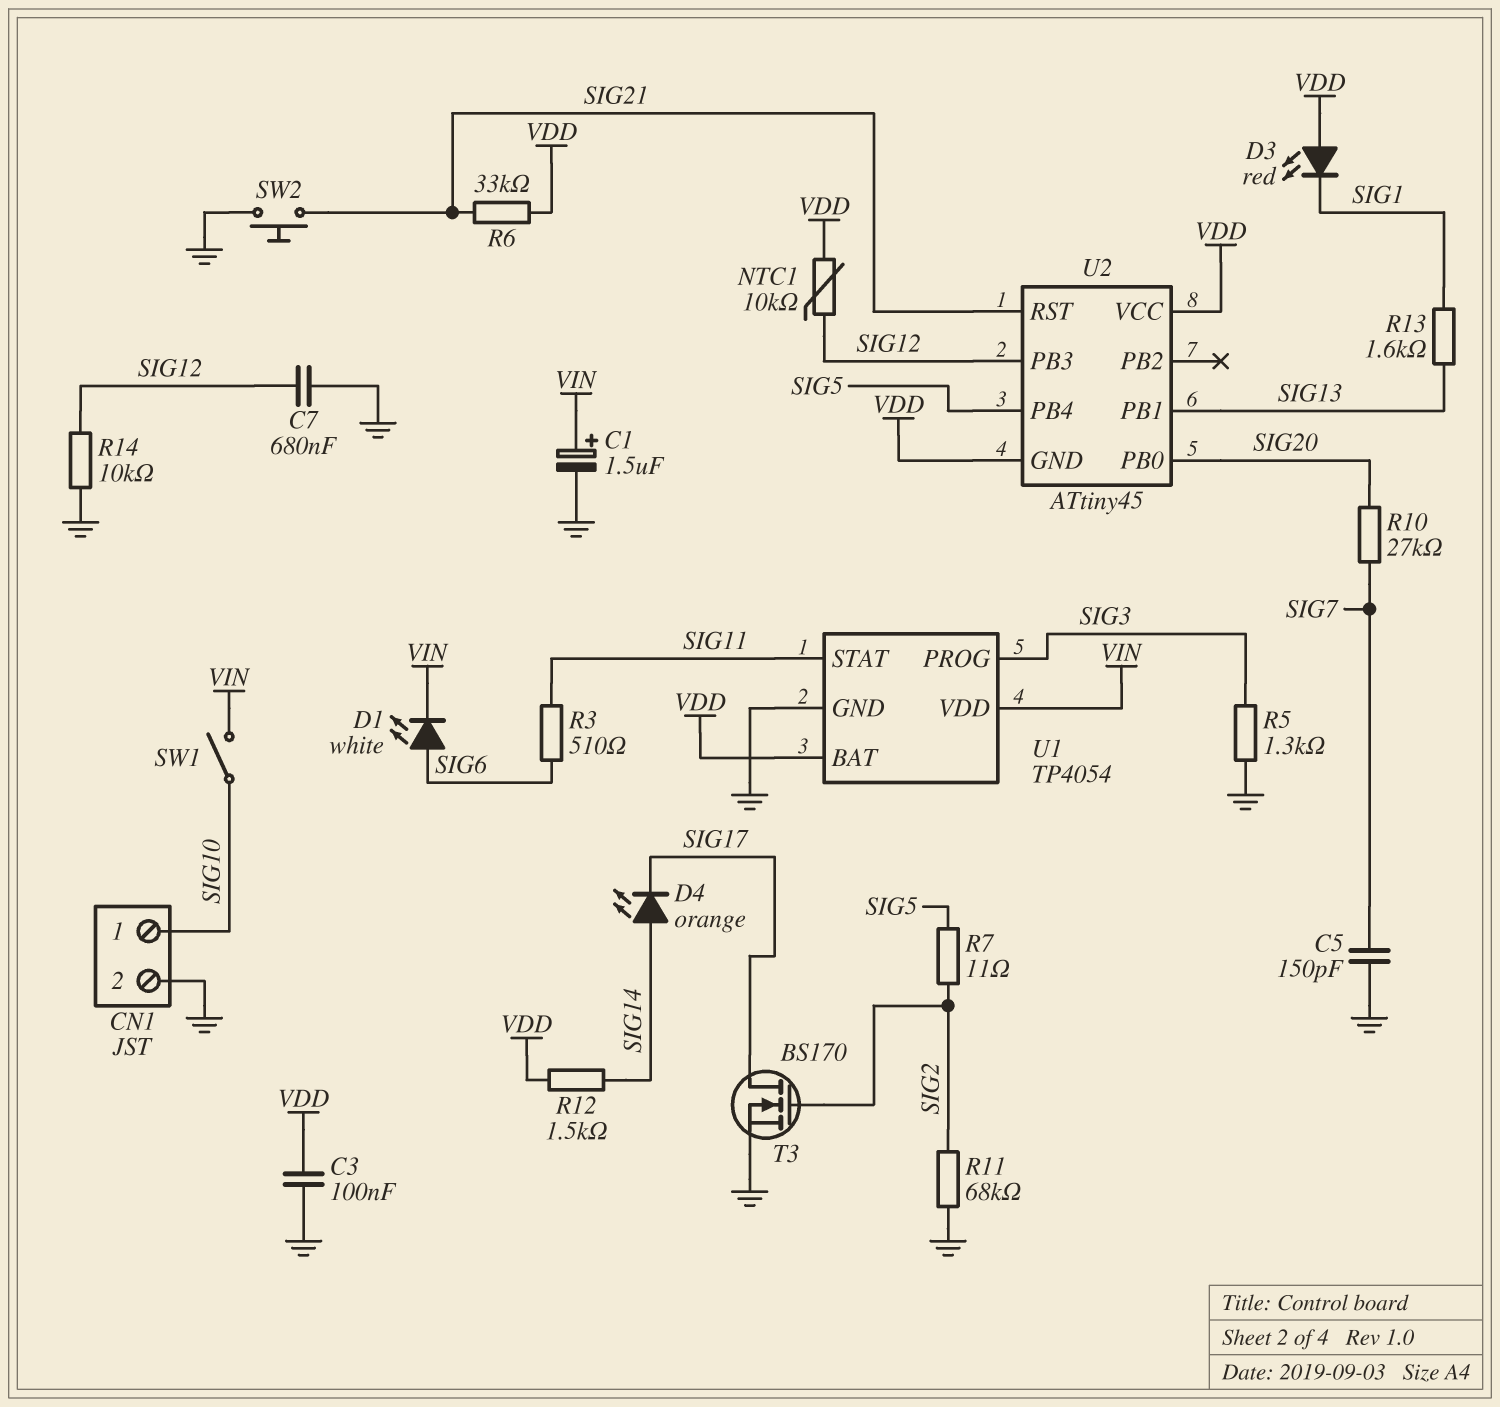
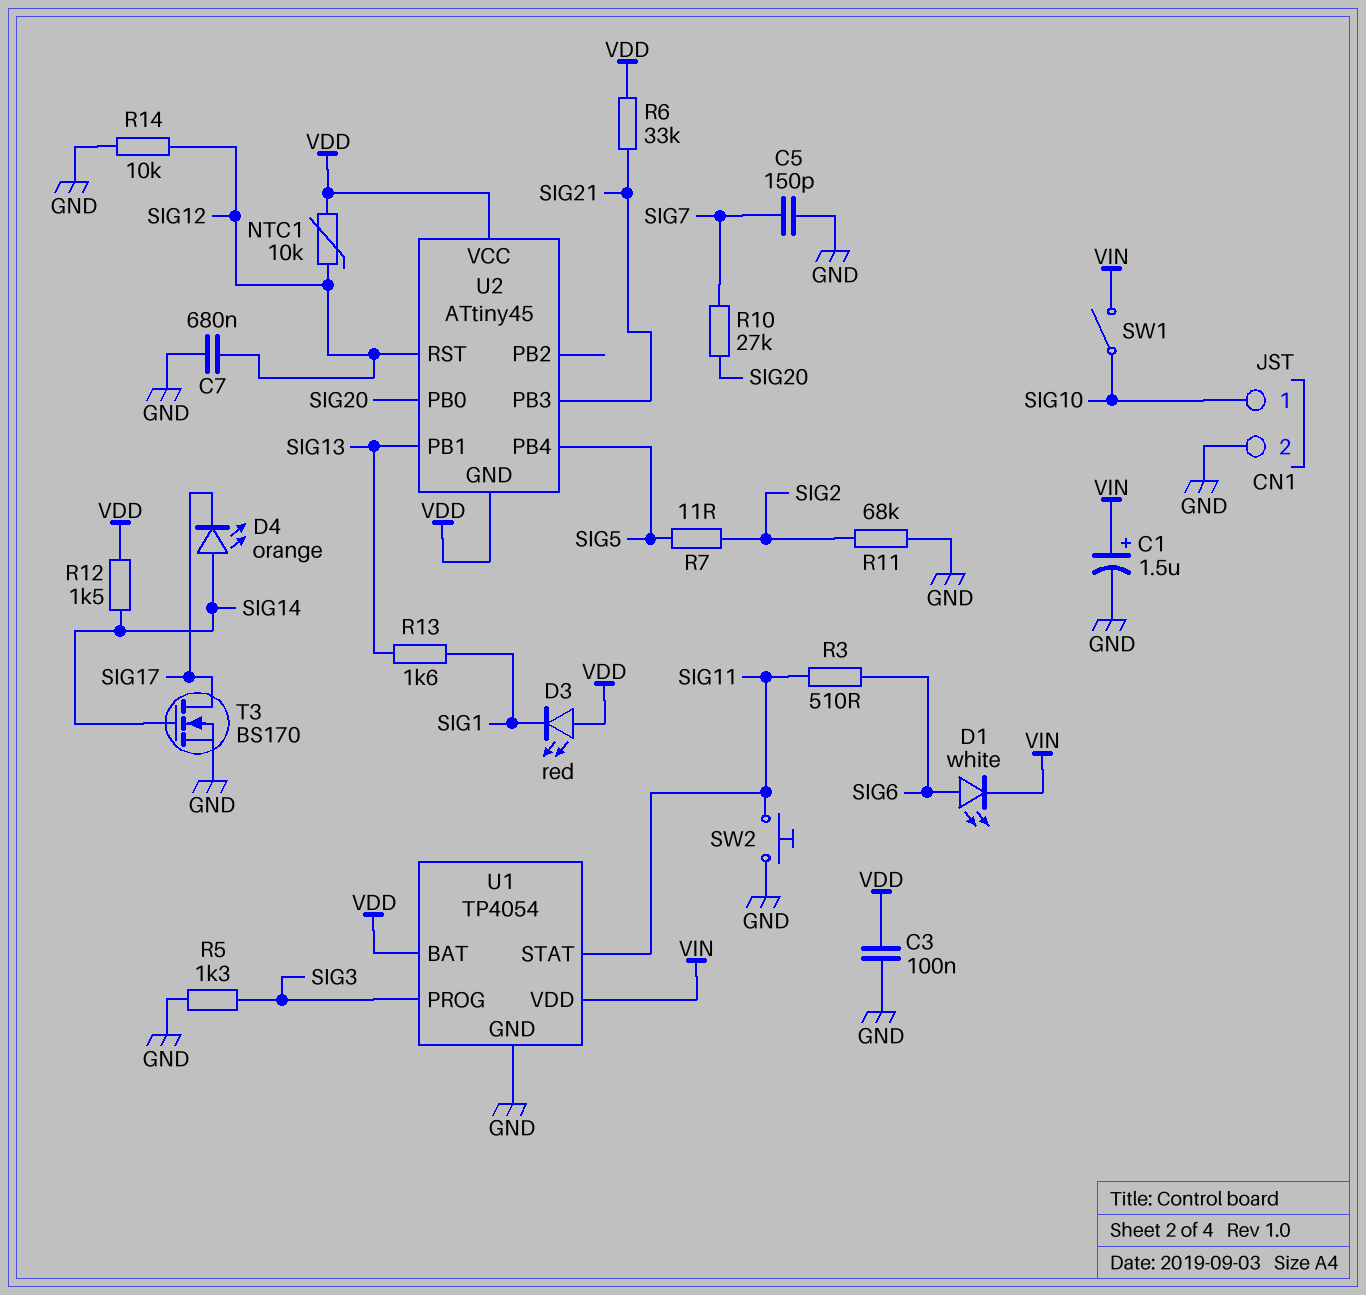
SW2: button (GND, SIG21) -> button (GND, SIG11)
T3: NMOS BS170 (G SIG2, D SIG17, S GND) -> NMOS BS170 (G SIG14, D SIG17, S GND)
U2 pin PB3: SIG12 -> SIG21
U2 pin RST: SIG21 -> SIG12

